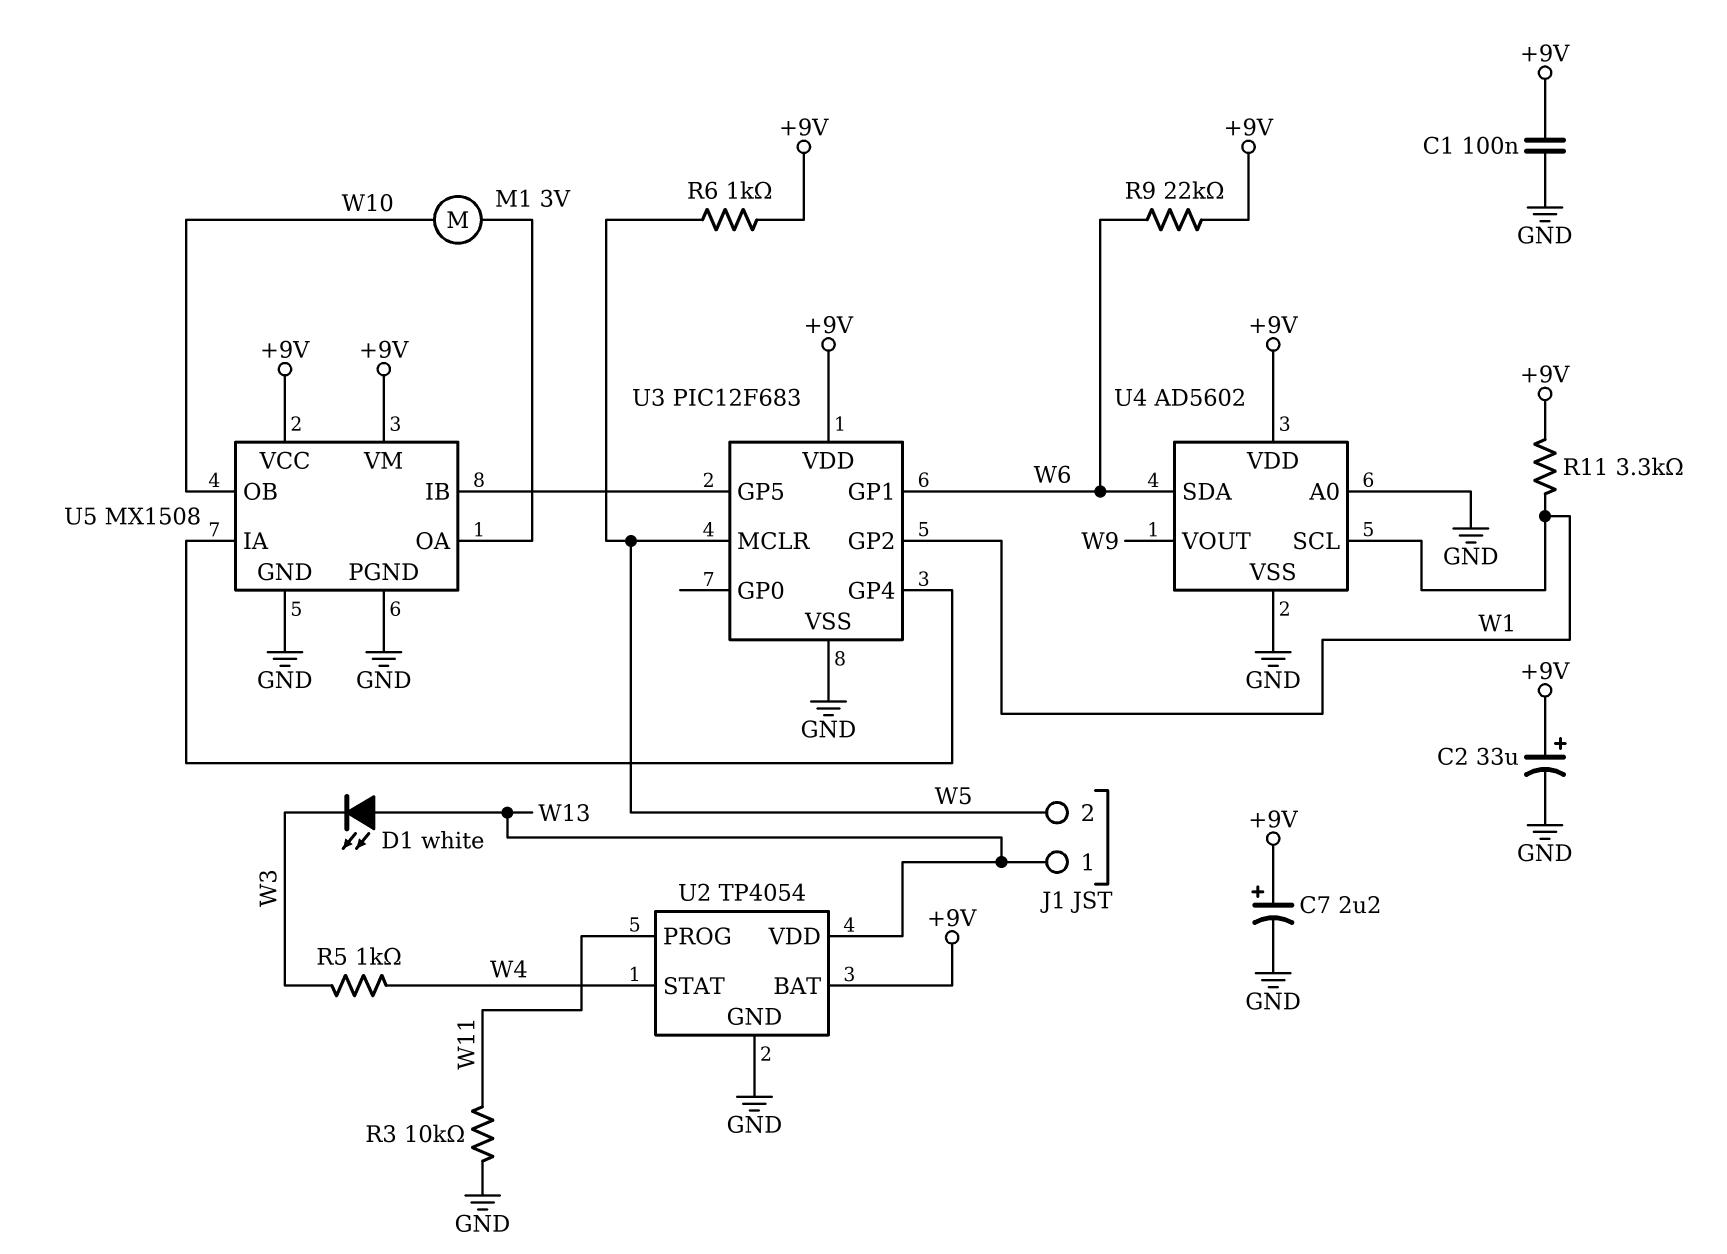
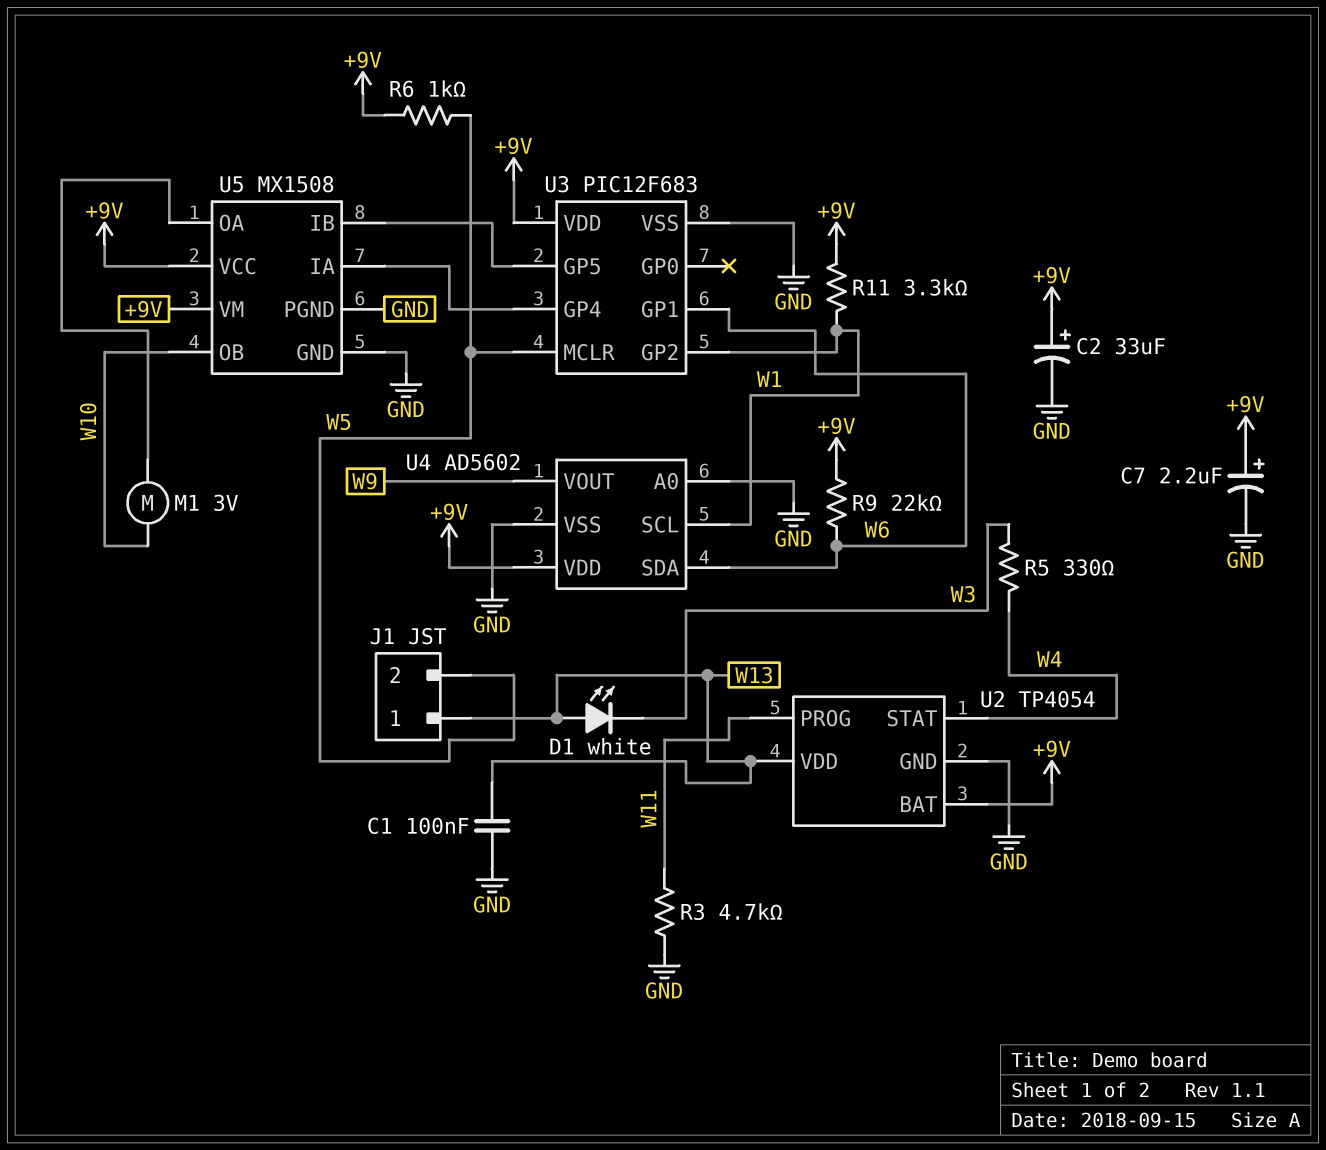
C1: 100nF (+9V, GND) -> 100nF (GND, W13)
R3: 10k (GND, W11) -> 4.7k (GND, W11)
R5: 1k (W3, W4) -> 330 (W3, W4)

